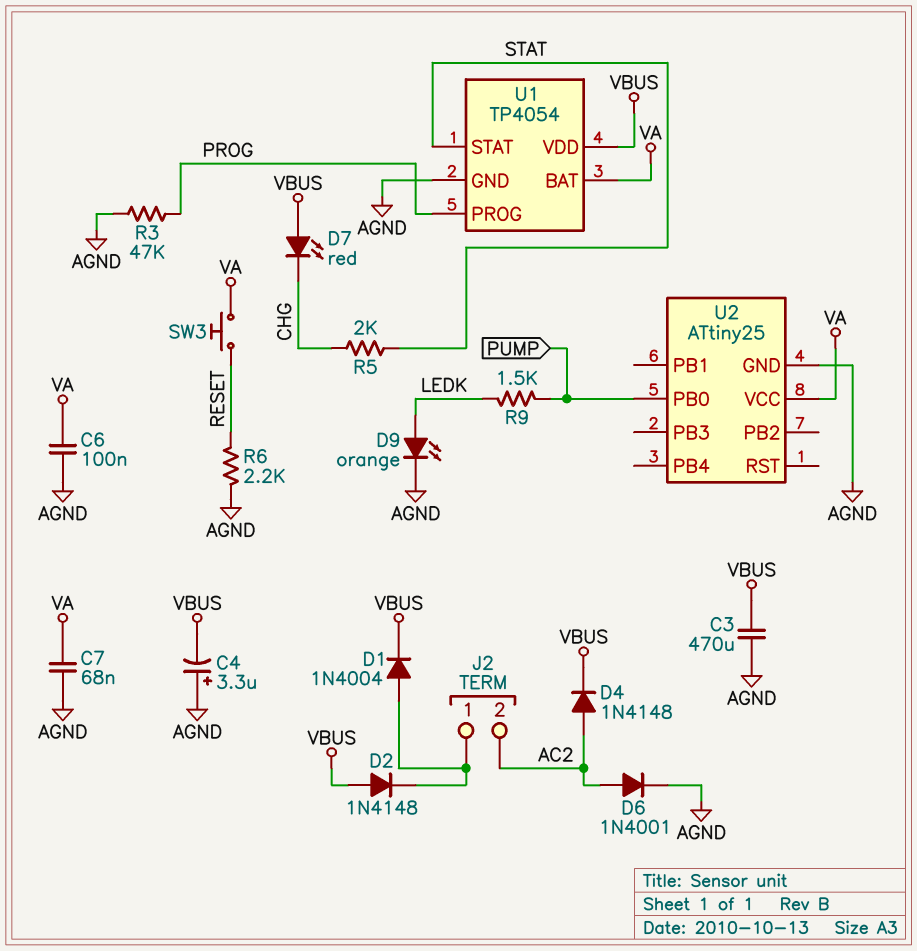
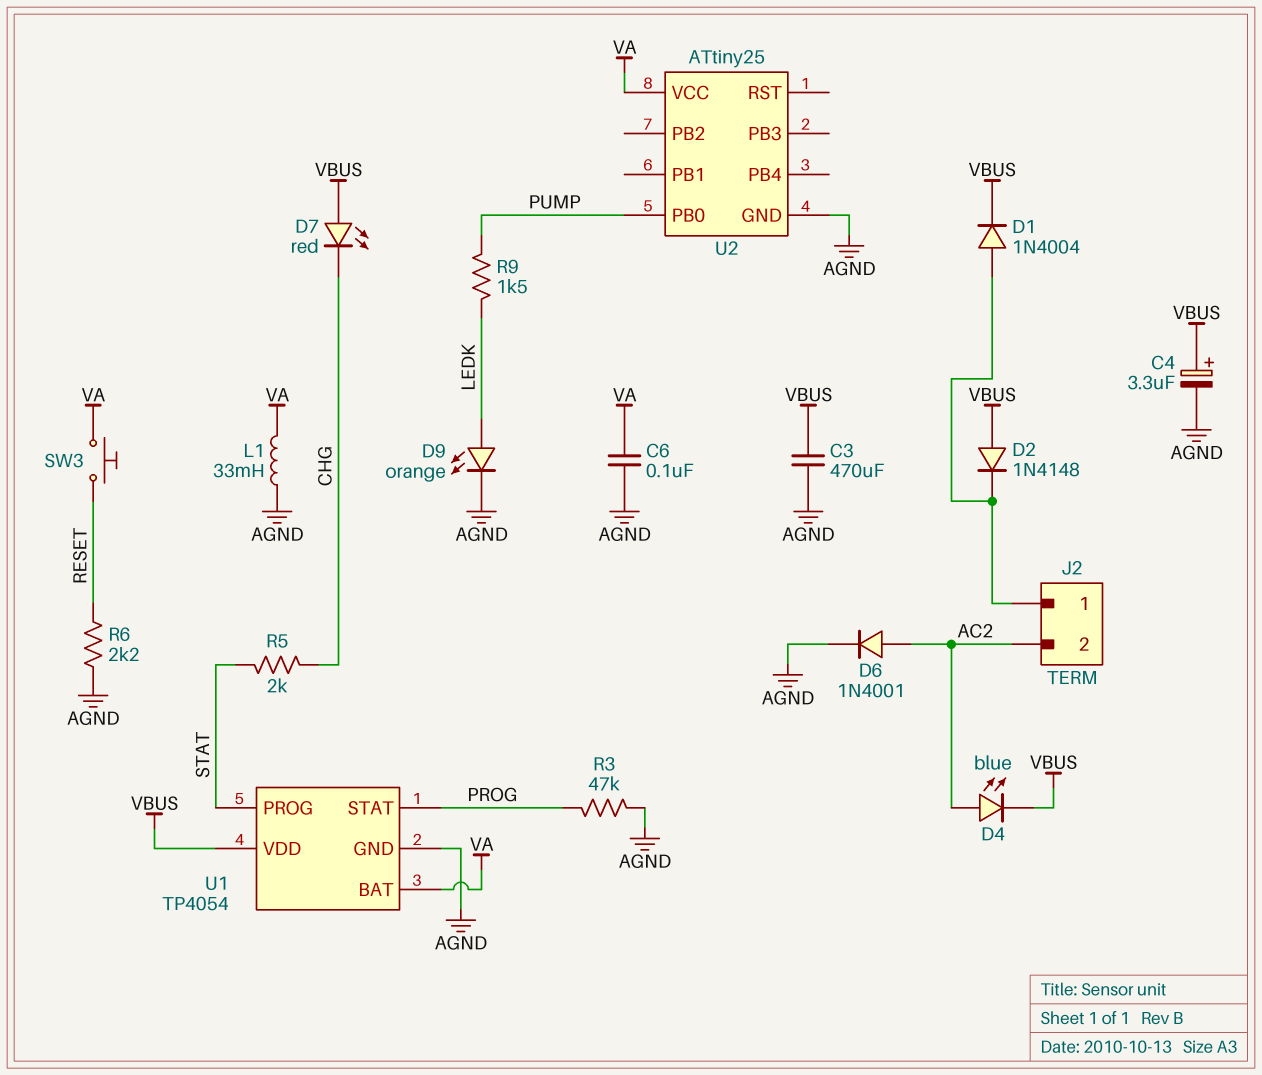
C4: 3.3uF (plus AGND, minus VBUS) -> 3.3uF (plus VBUS, minus AGND)
C7: 68nF (AGND, VA) -> none
D4: diode 1N4148 (A AC2, K VBUS) -> LED blue (A AC2, K VBUS)
L1: none -> 33mH (AGND, VA)
U1 pin PROG: PROG -> STAT
U1 pin STAT: STAT -> PROG

